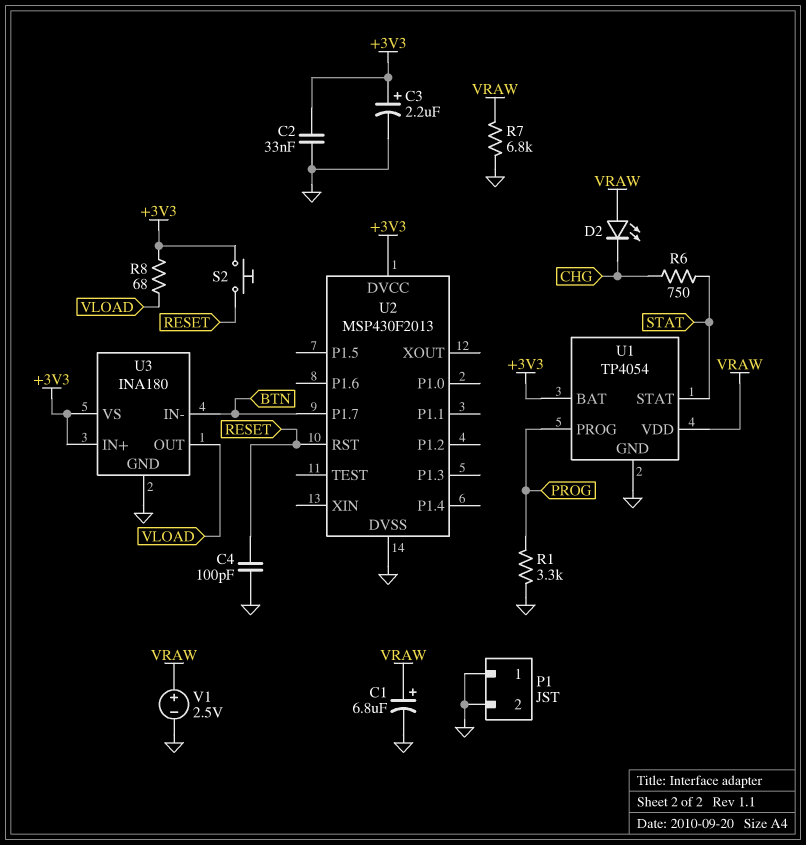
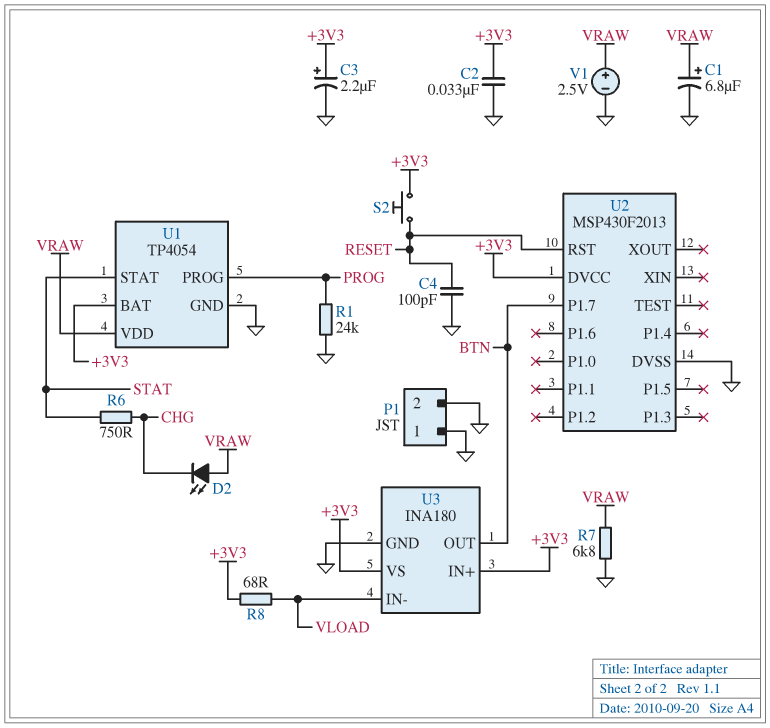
R1: 3.3k (GND, PROG) -> 24k (GND, PROG)
U3 pin IN-: BTN -> VLOAD
U3 pin OUT: VLOAD -> BTN

